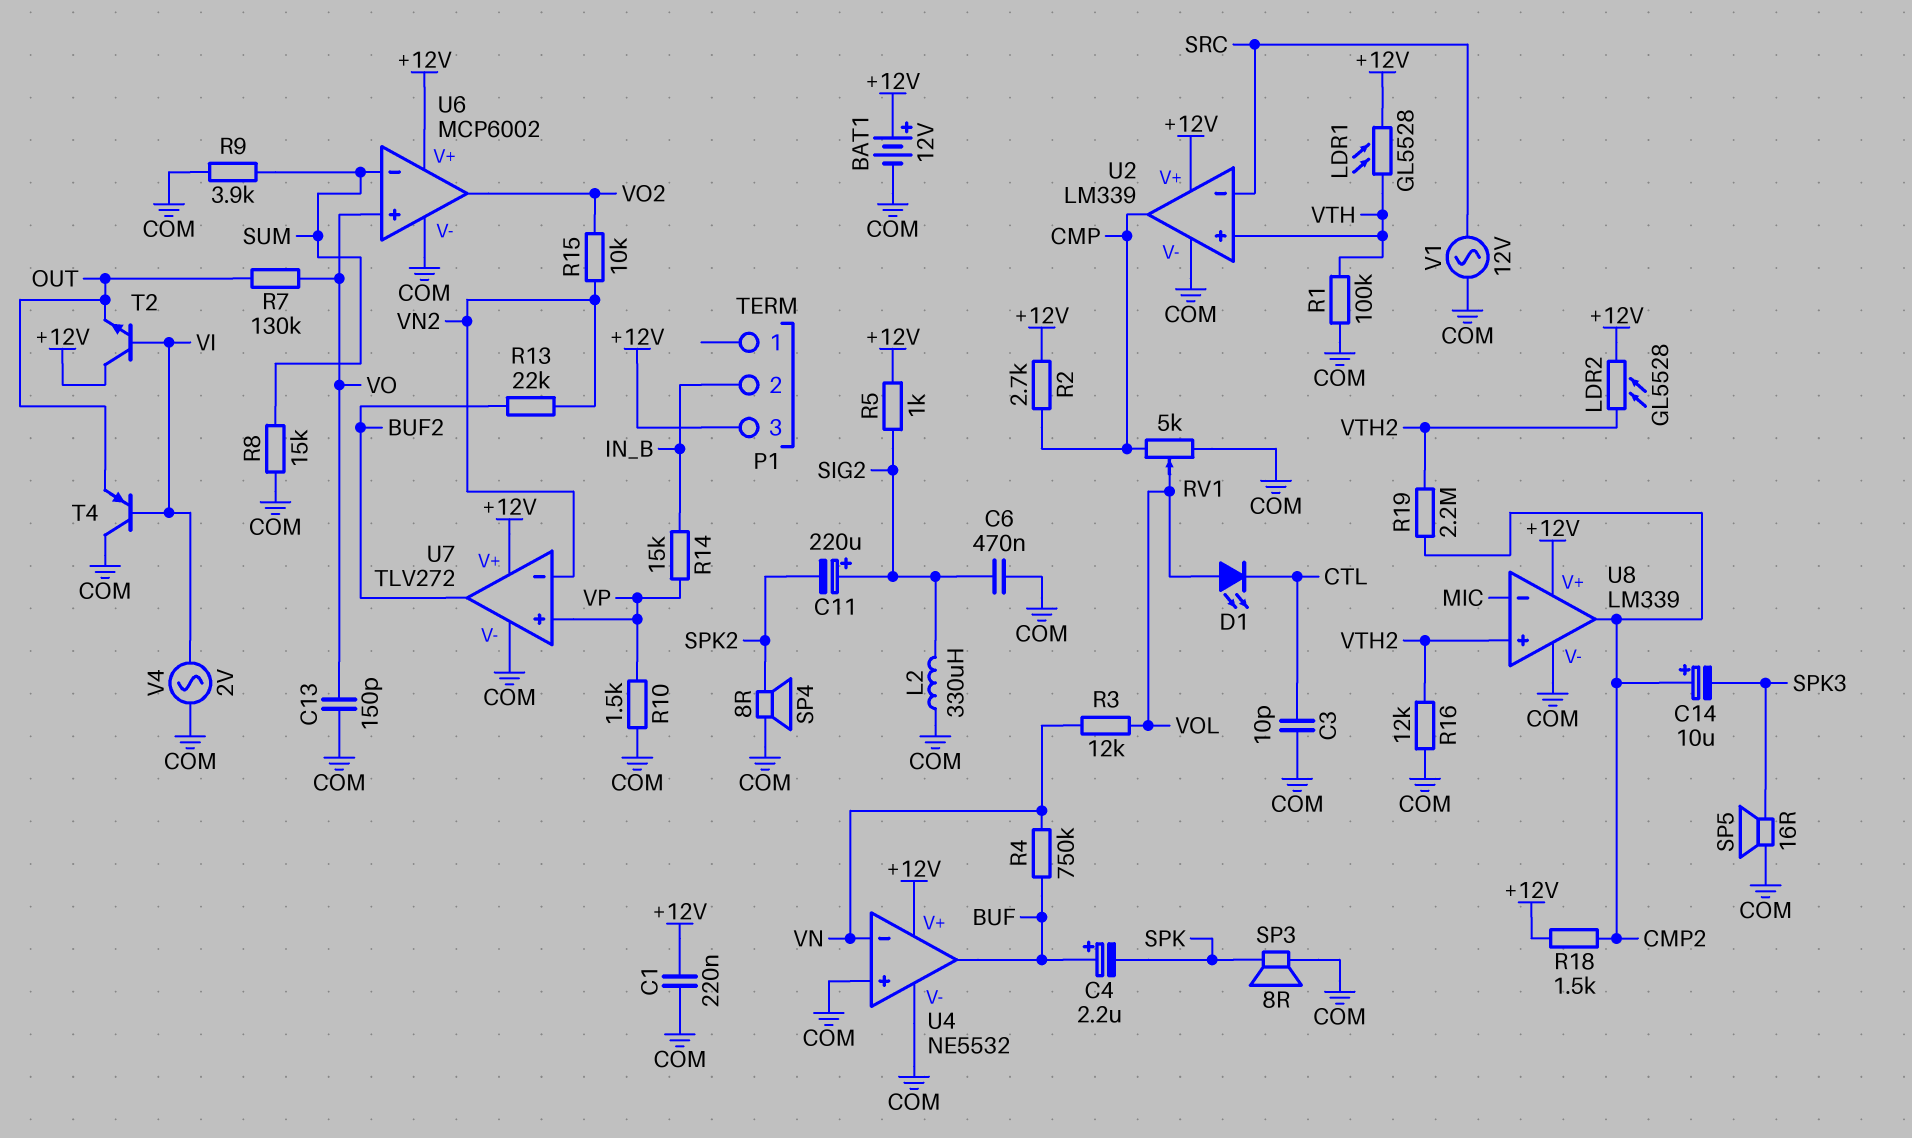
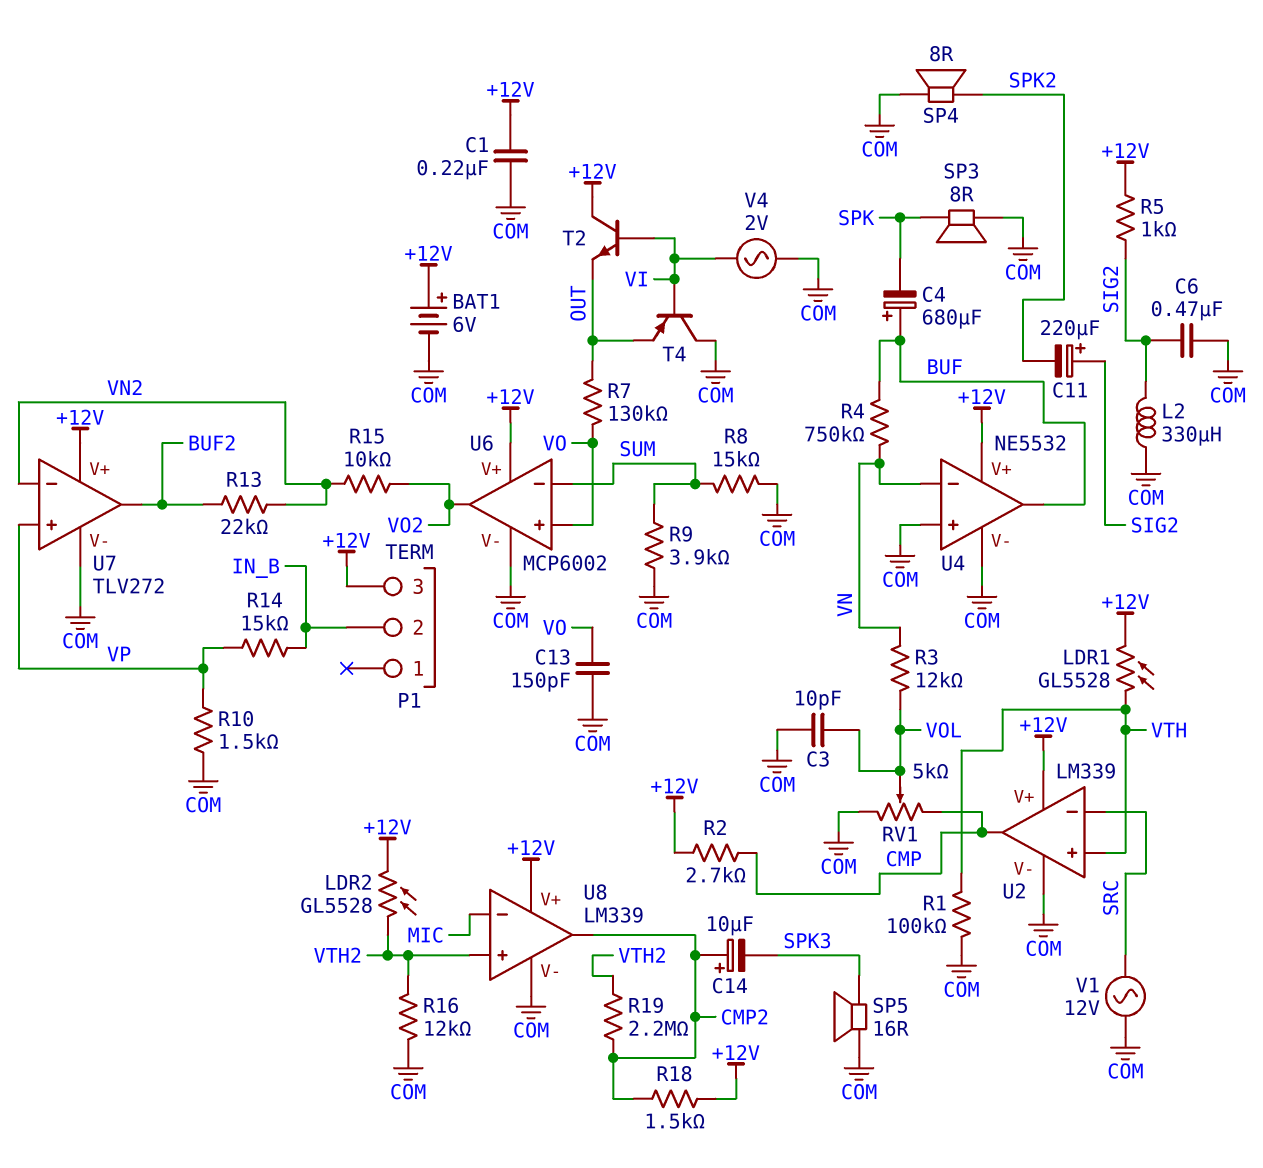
BAT1: 12V (plus +12V, minus COM) -> 6V (plus +12V, minus COM)
C3: 10pF (COM, CTL) -> 10pF (COM, VOL)
C4: 2.2uF (plus BUF, minus SPK) -> 680uF (plus BUF, minus SPK)
D1: LED (A VOL, K CTL) -> none

